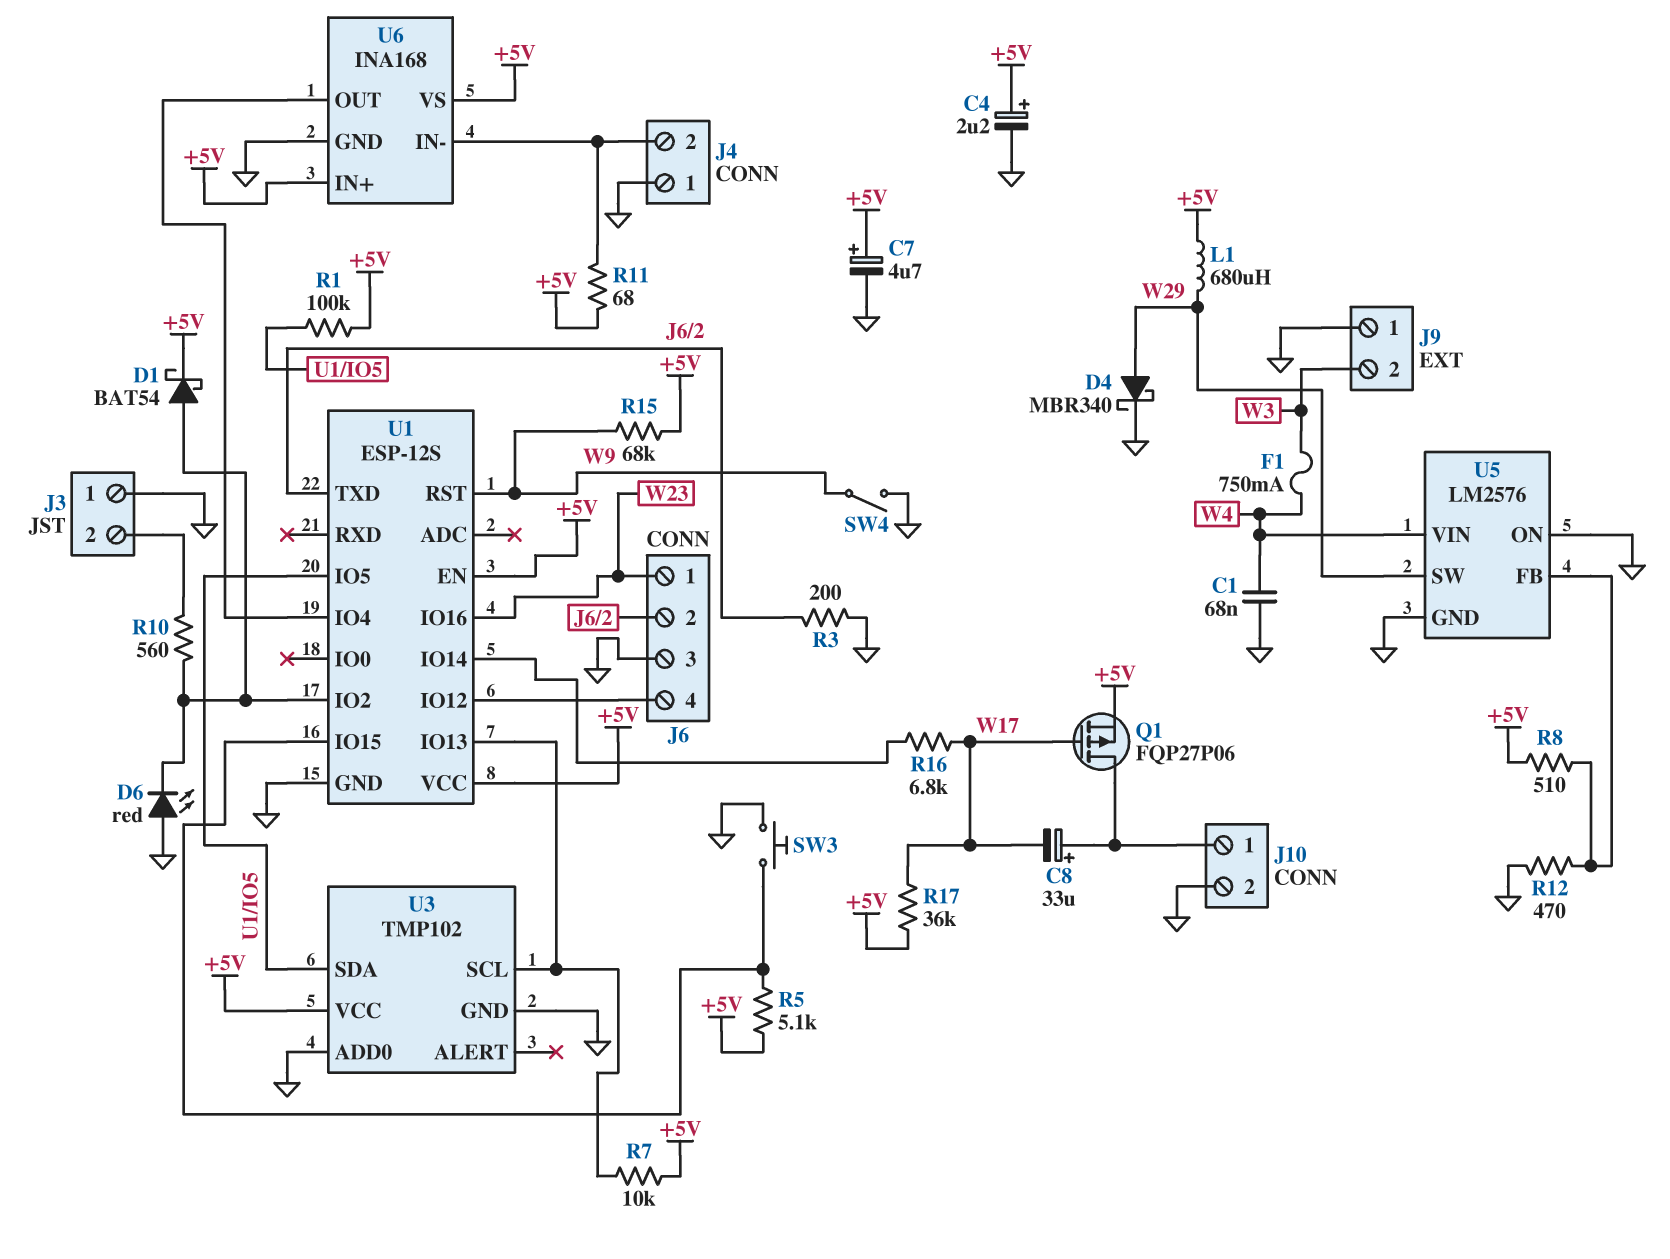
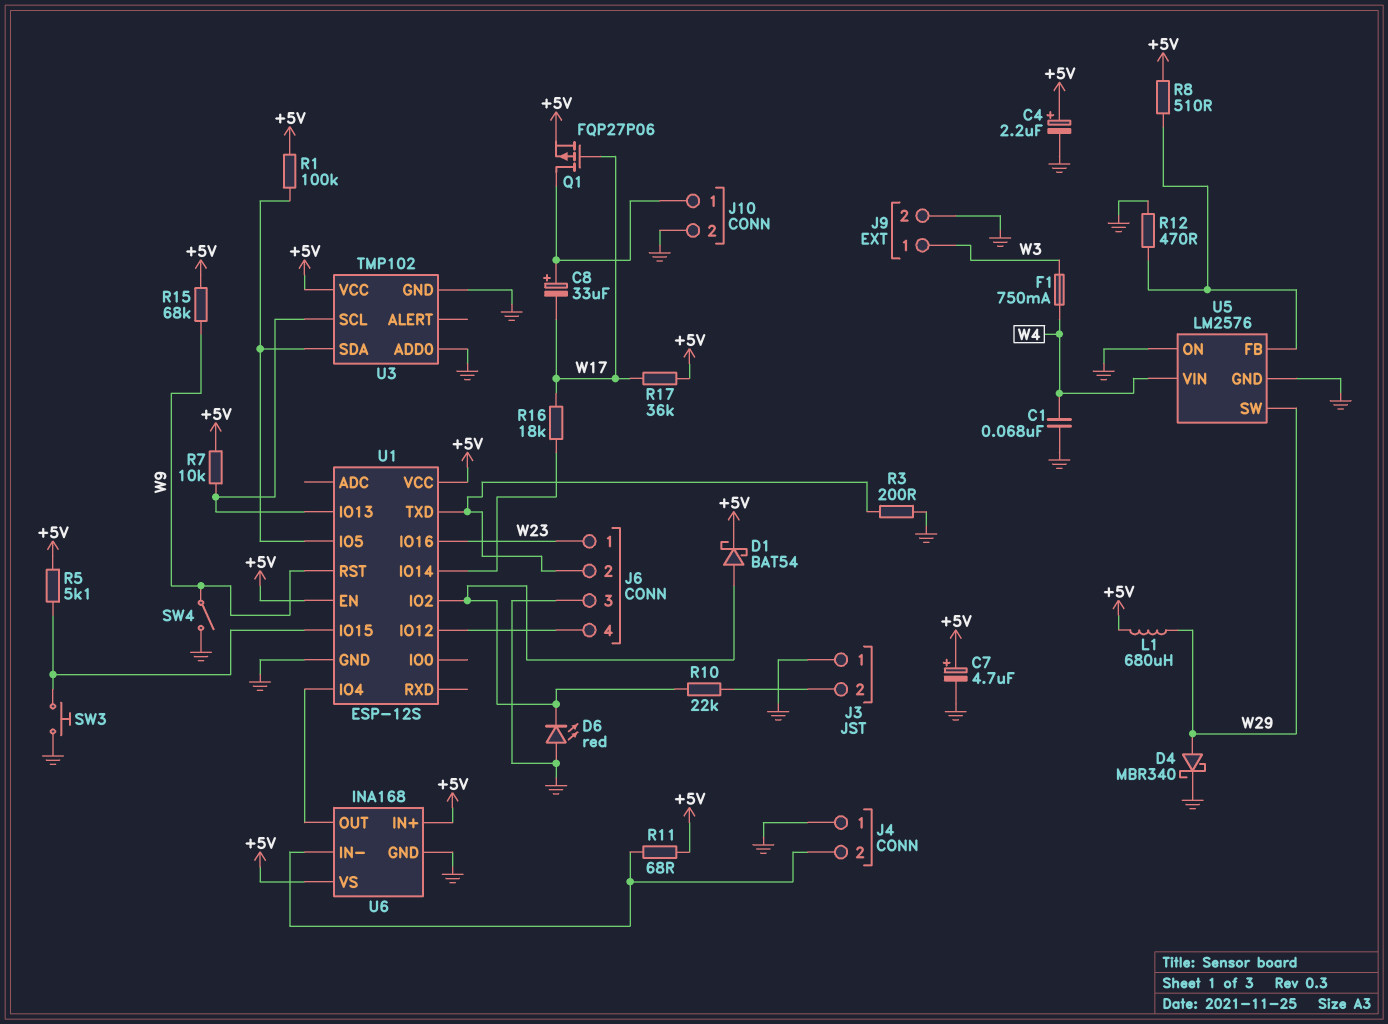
J9 pin 1: GND -> W3
J9 pin 2: W3 -> GND
R10: 560 (J3/2, U1/IO2) -> 22k (J3/2, U1/IO2)
R16: 6.8k (U1/IO14, W17) -> 18k (U1/IO14, W17)

